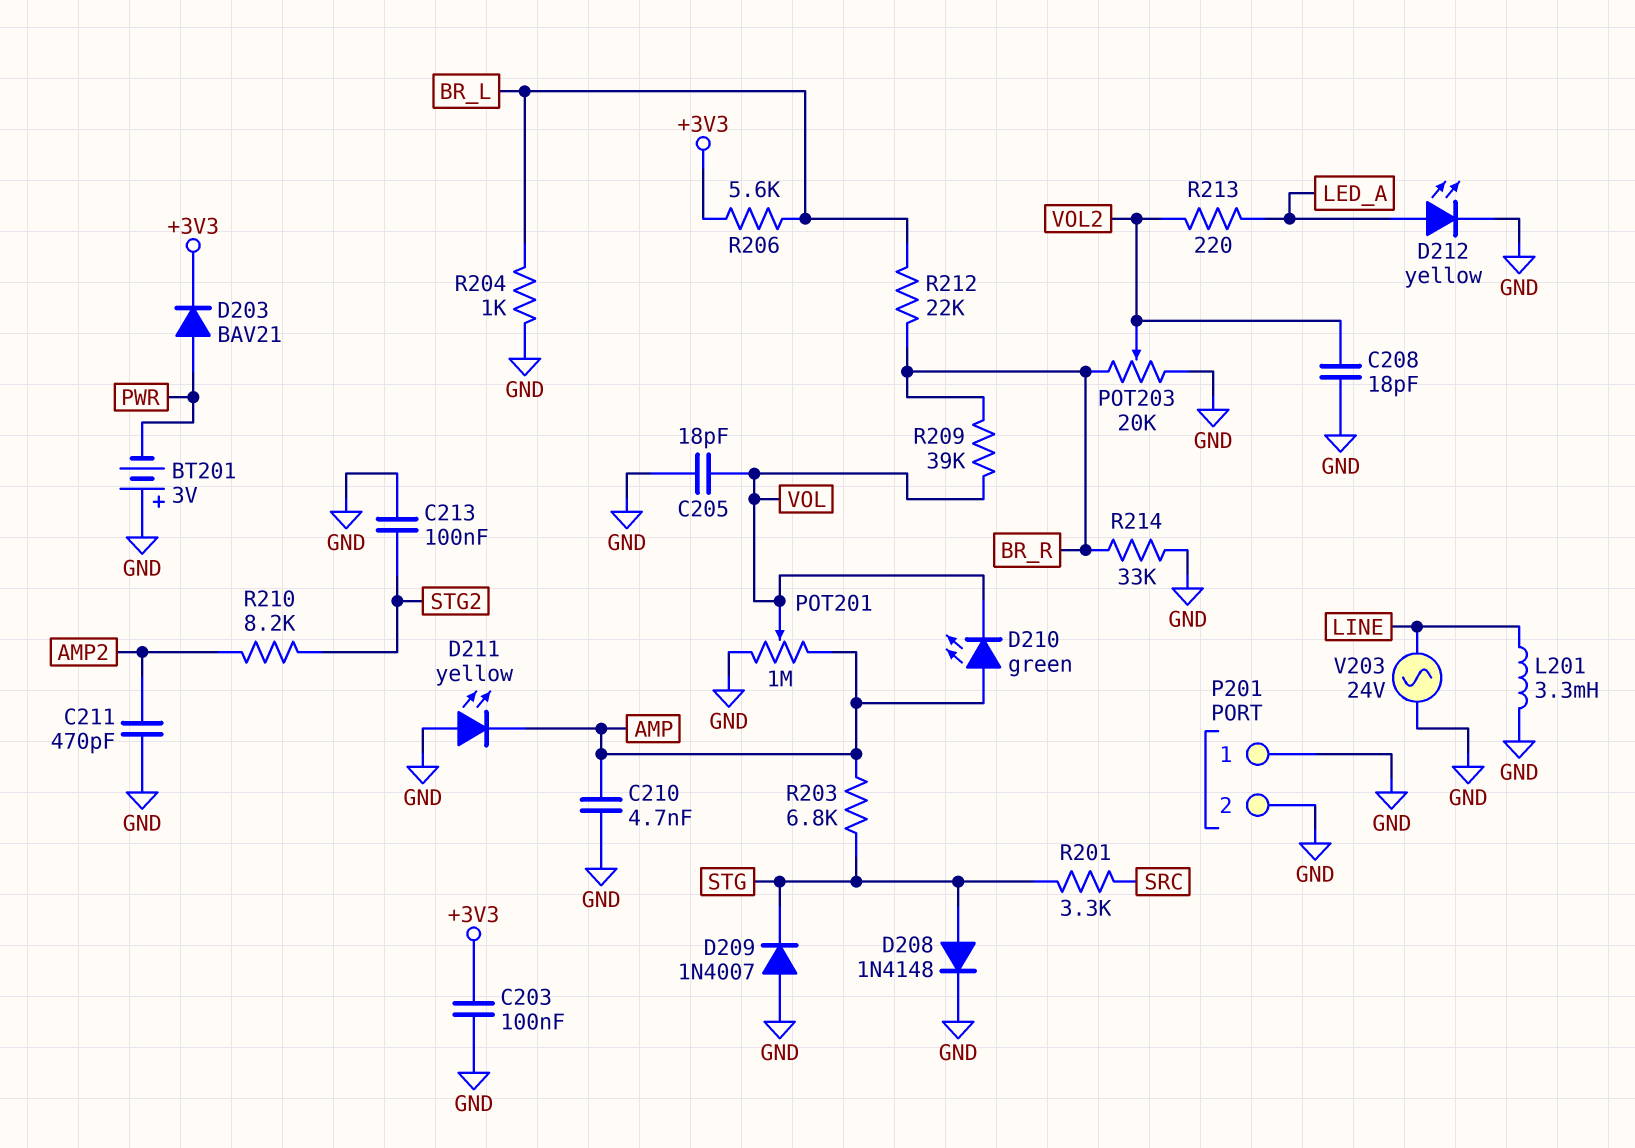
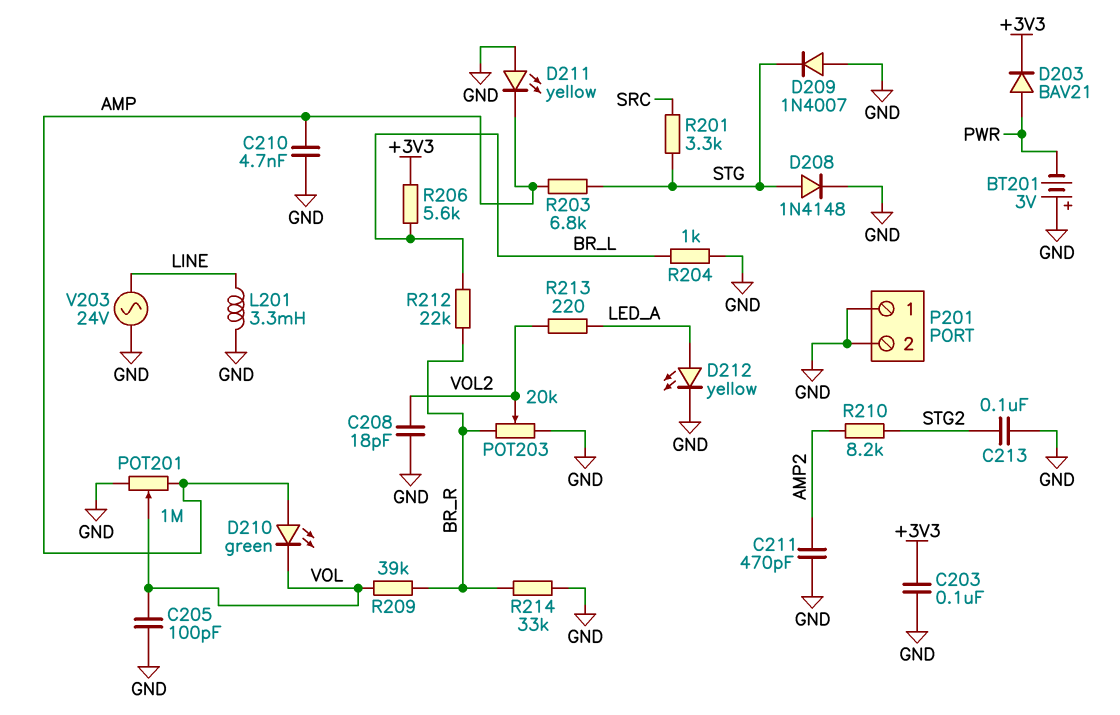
C205: 18pF (GND, VOL) -> 100pF (GND, VOL)

